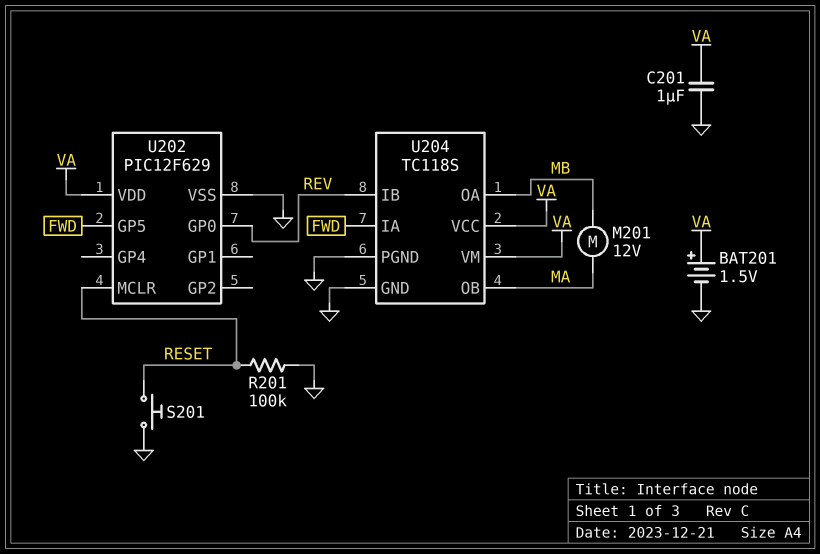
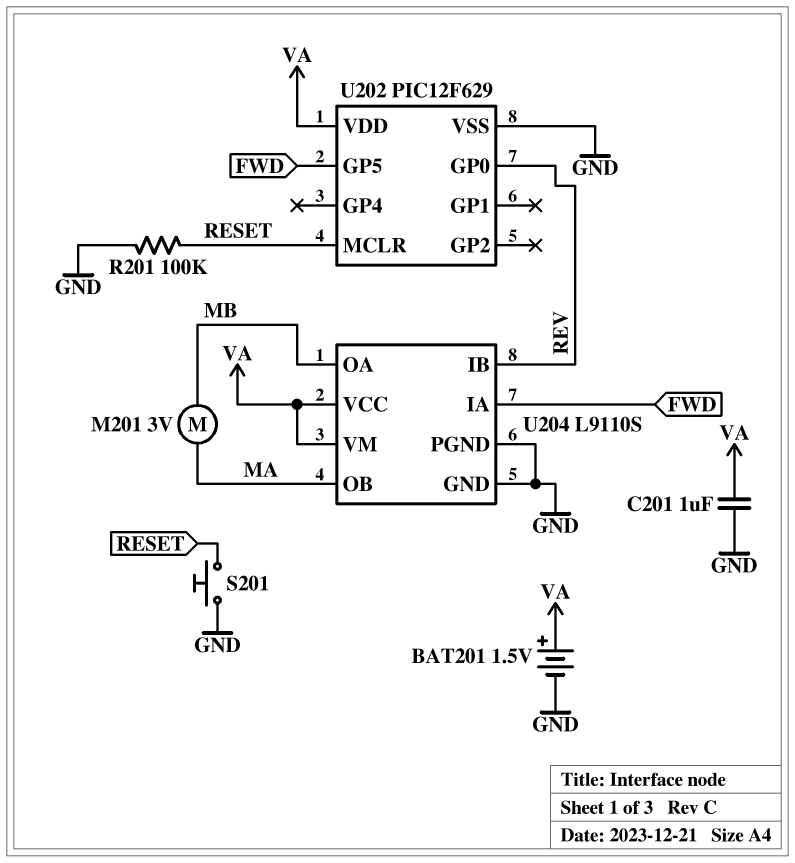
M201: motor 12V (MA, MB) -> motor 3V (MA, MB)
U204: TC118S -> L9110S

